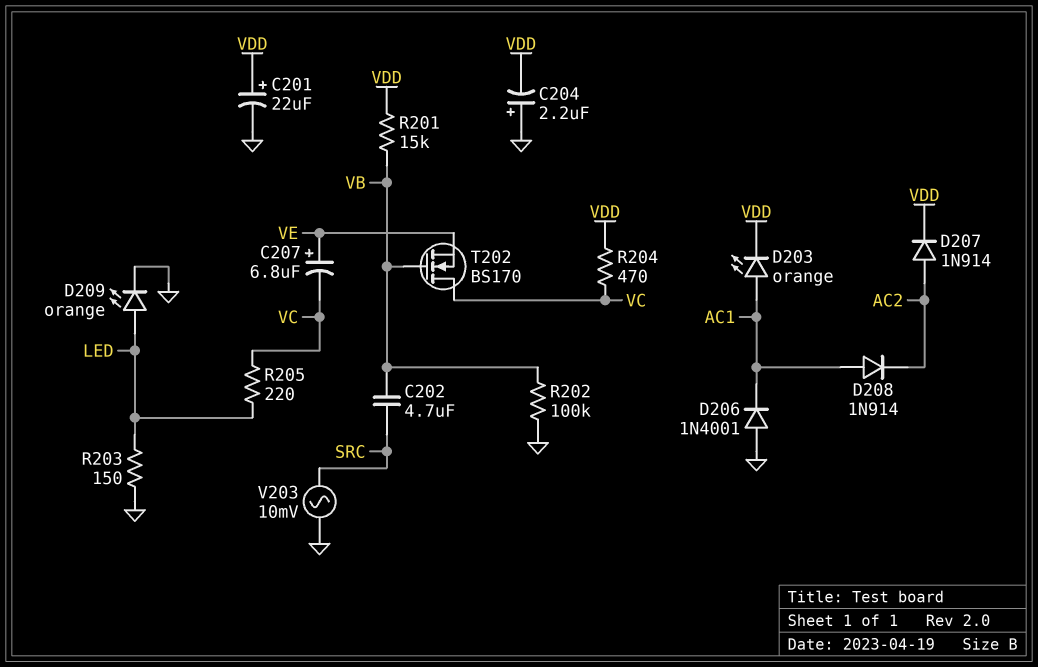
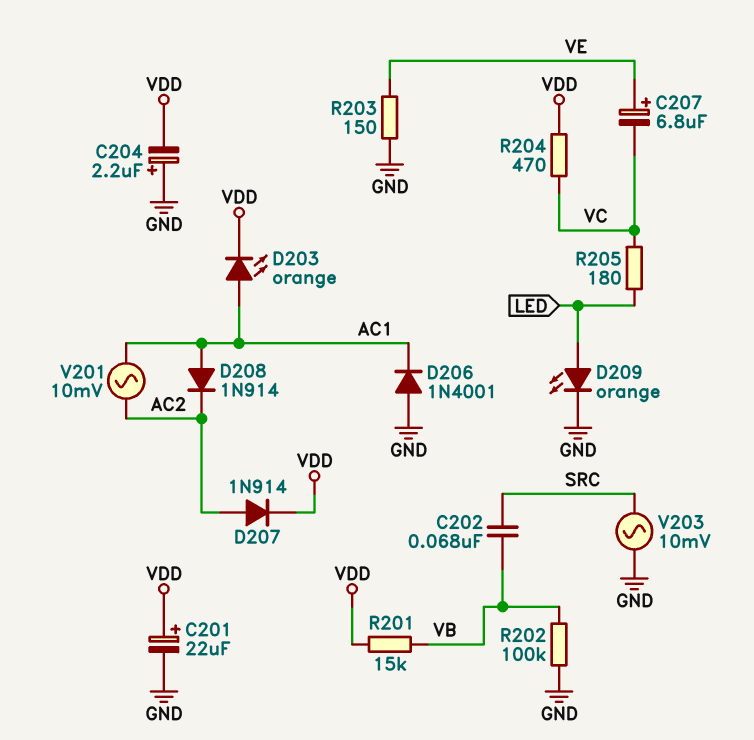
C202: 4.7uF (SRC, VB) -> 68nF (SRC, VB)
R203: 150 (GND, LED) -> 150 (GND, VE)
R205: 220 (LED, VC) -> 180 (LED, VC)
T202: NMOS BS170 (G VB, D VC, S VE) -> none
V201: none -> AC 10mV (AC1, AC2)

